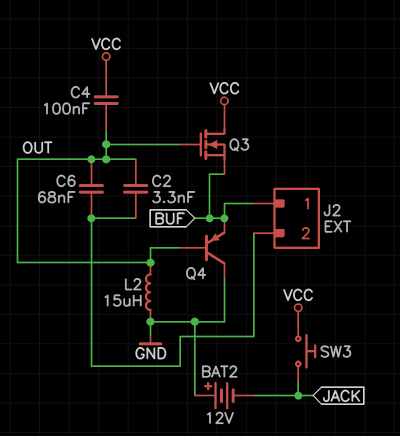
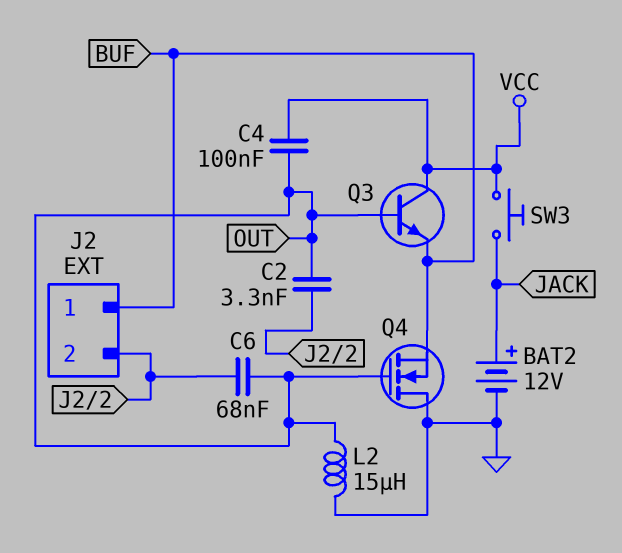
BAT2: 12V (plus GND, minus JACK) -> 12V (plus JACK, minus GND)
Q3: NMOS (G OUT, D VCC, S BUF) -> NPN (B OUT, C VCC, E BUF)
Q4: PNP (B OUT, C GND, E BUF) -> NMOS (G OUT, D GND, S BUF)

